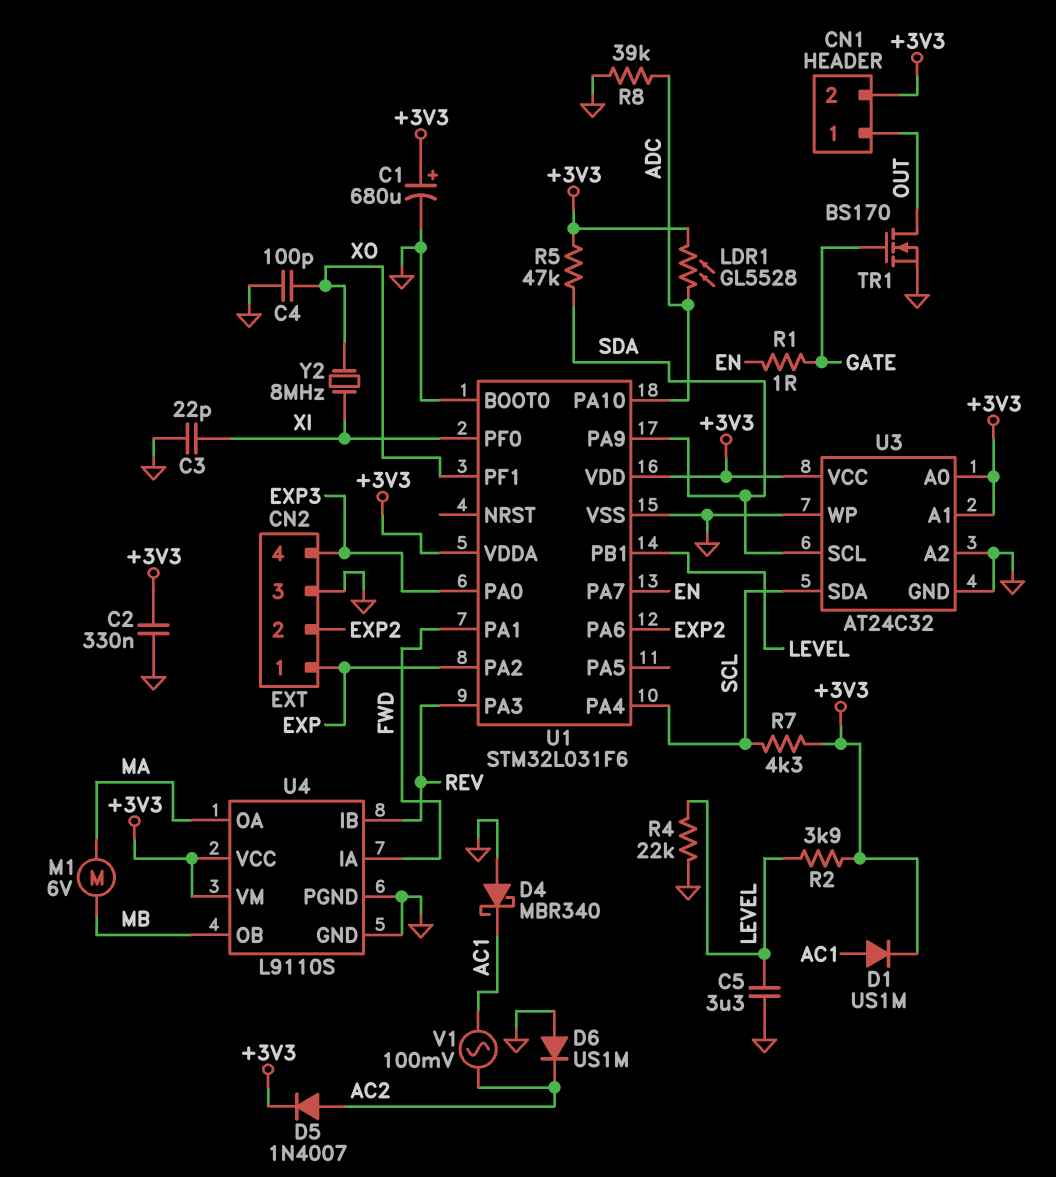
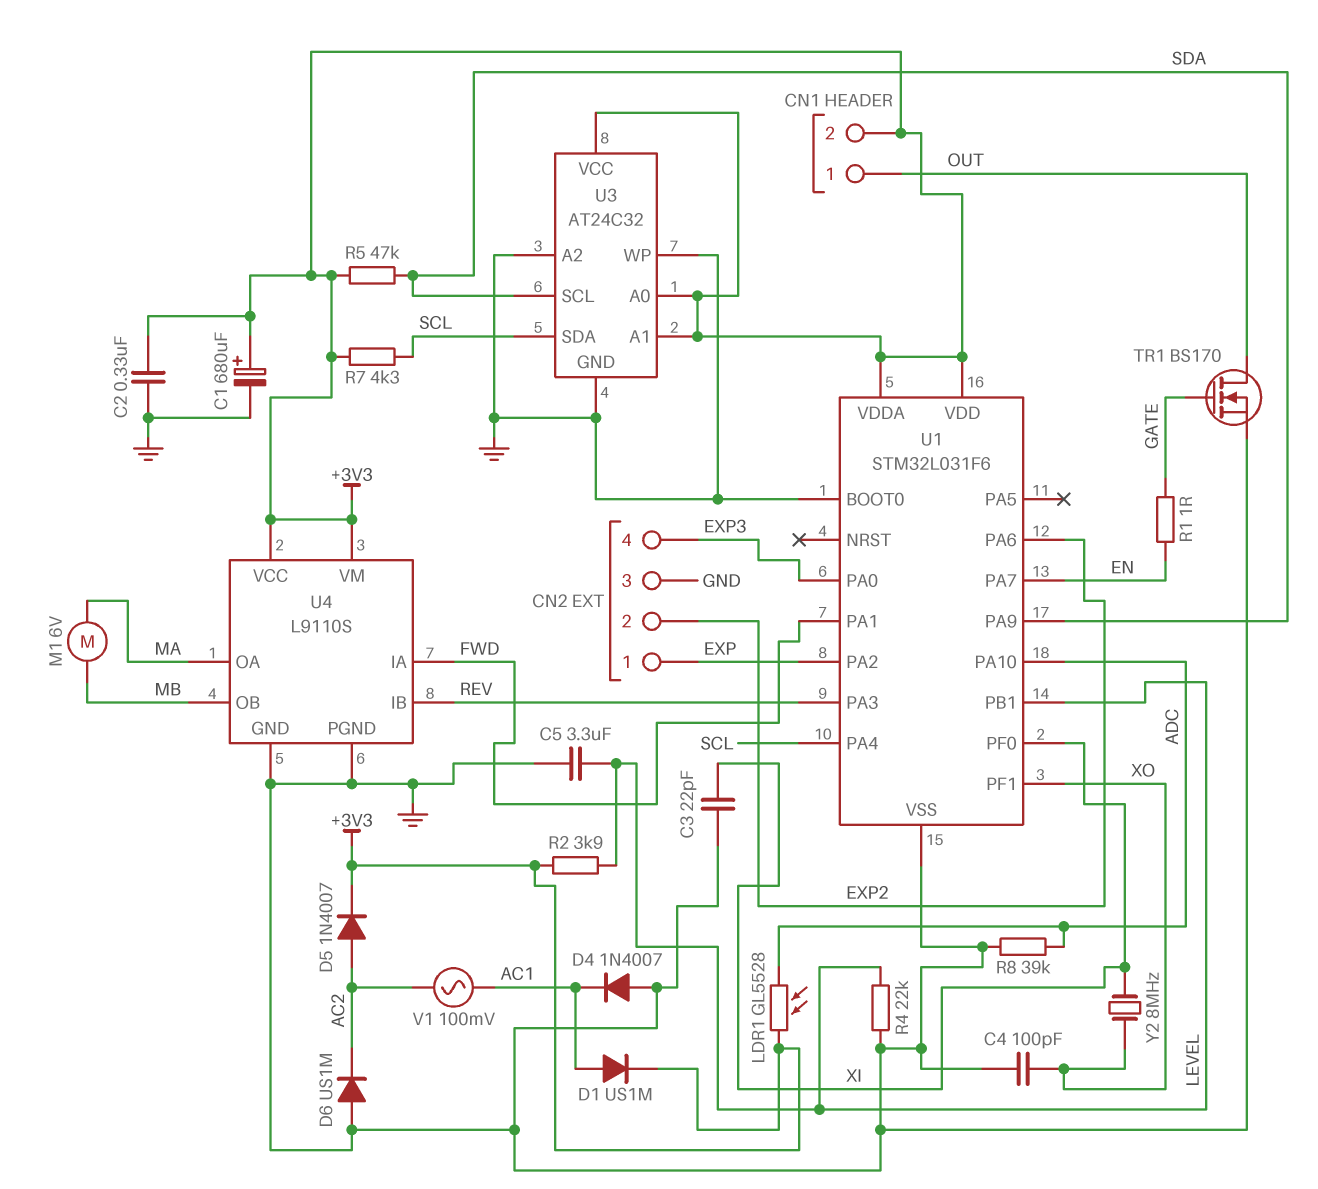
D4: schottky MBR340 (A GND, K AC1) -> diode 1N4007 (A GND, K AC1)

